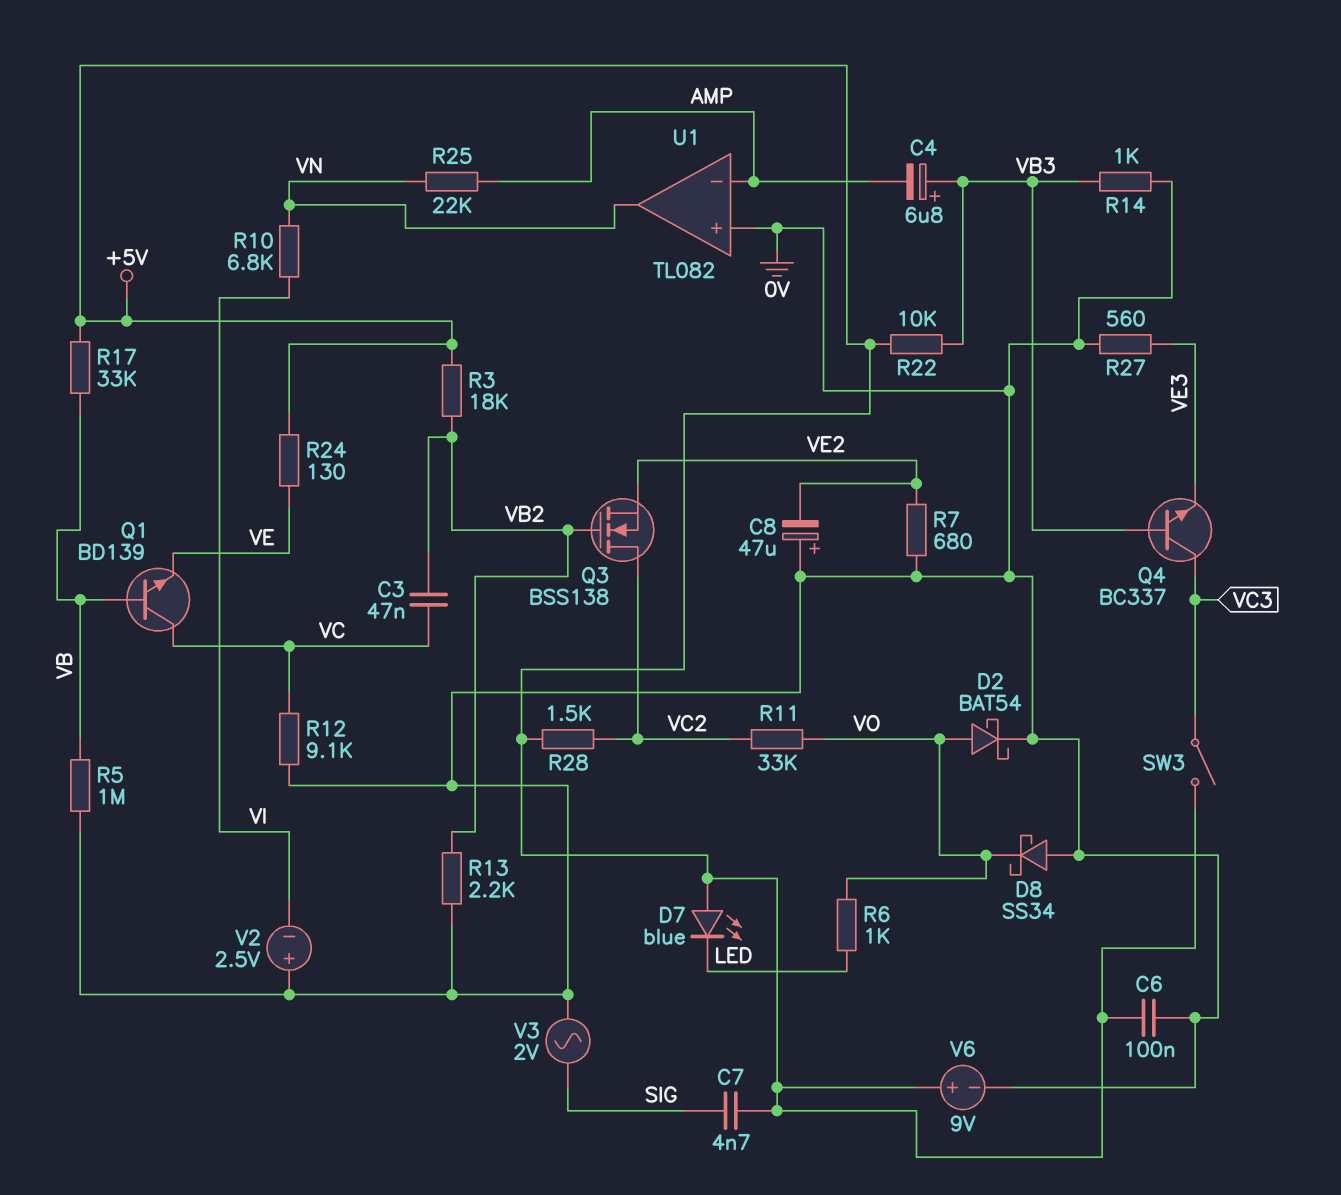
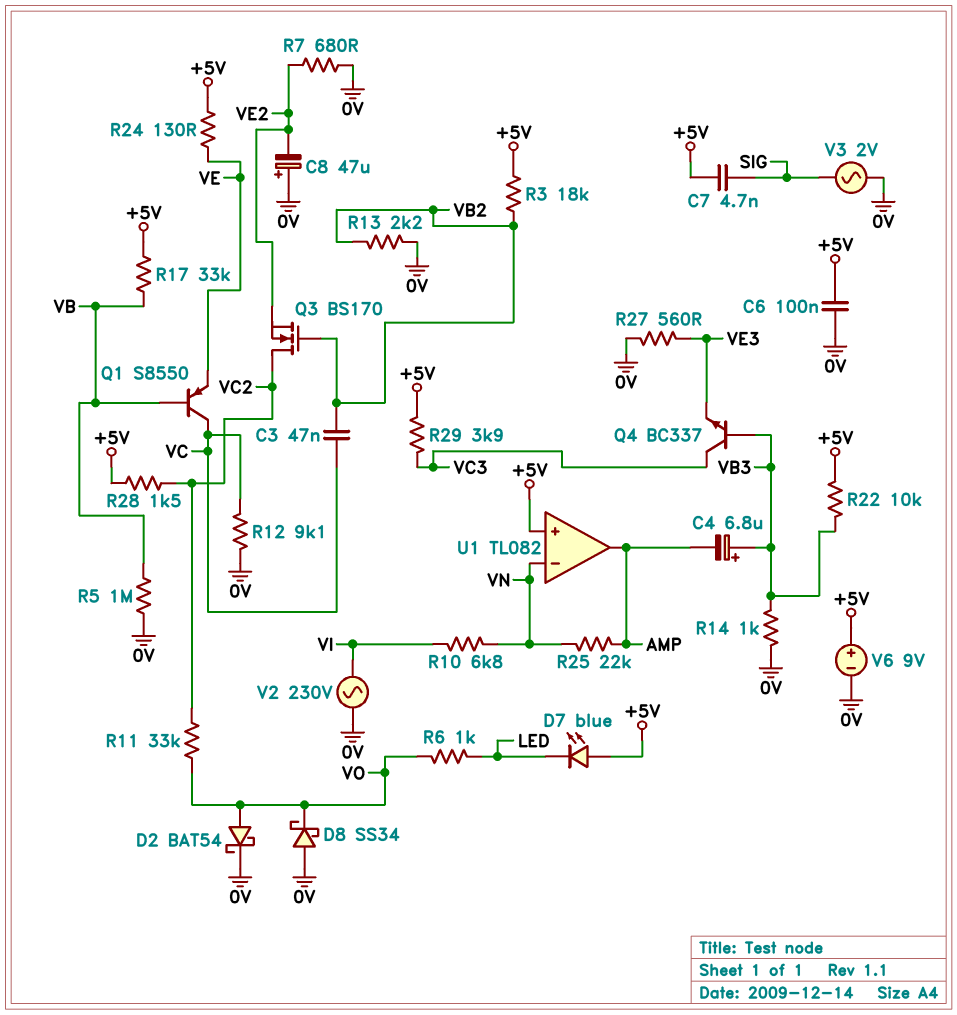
Q1: NPN BD139 (B VB, C VC, E VE) -> PNP S8550 (B VB, C VC, E VE)
Q3: NMOS BSS138 (G VB2, D VC2, S VE2) -> NMOS BS170 (G VB2, D VC2, S VE2)
R29: none -> 3.9k (+5V, VC3)
SW3: switch (+5V, VC3) -> none
U1 pin in+: 0V -> +5V
U1 pin in-: AMP -> VN
U1 pin out: VN -> AMP
V2: 2.5V (plus 0V, minus VI) -> AC 230V (0V, VI)

